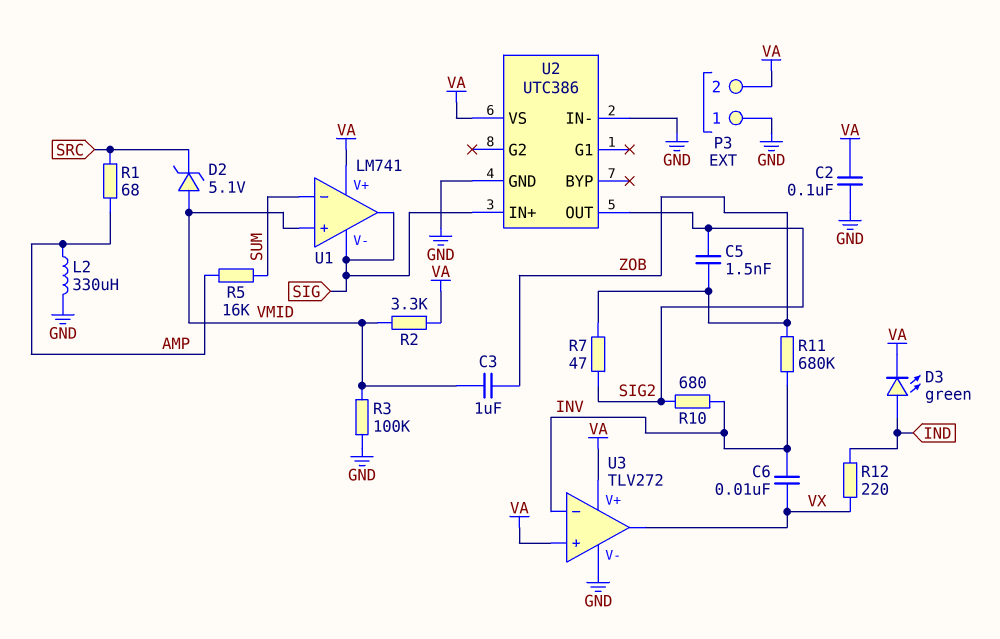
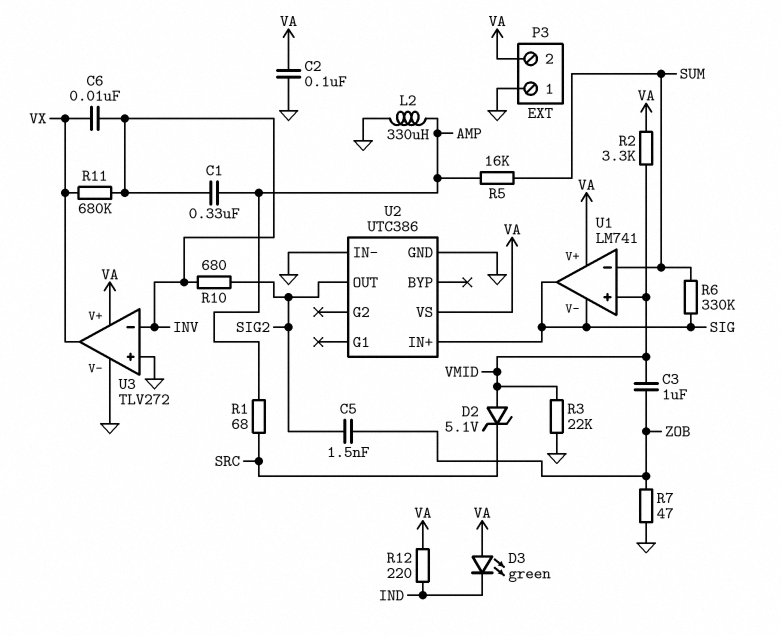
C1: none -> 330nF (AMP, INV)
D3: LED green (A IND, K VA) -> LED green (A VA, K IND)
R3: 100k (GND, VMID) -> 22k (GND, VMID)
R6: none -> 330k (SIG, SUM)
R7: 47 (SIG2, ZOB) -> 47 (GND, ZOB)
R11: 680k (INV, ZOB) -> 680k (INV, VX)
R12: 220 (IND, VX) -> 220 (IND, VA)
U3 pin in+: VA -> GND

